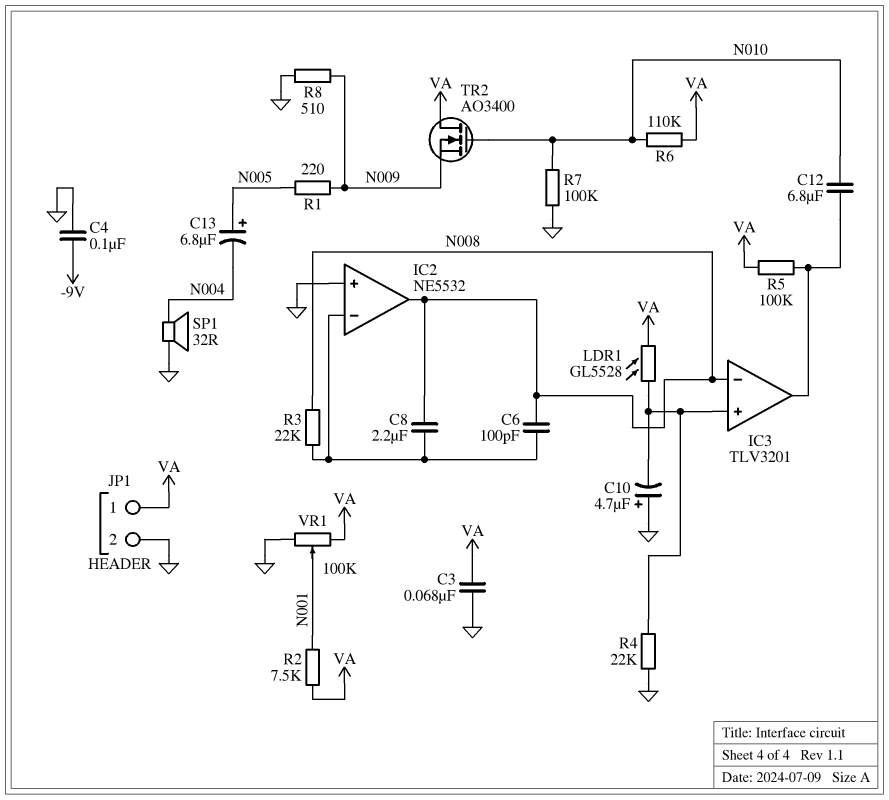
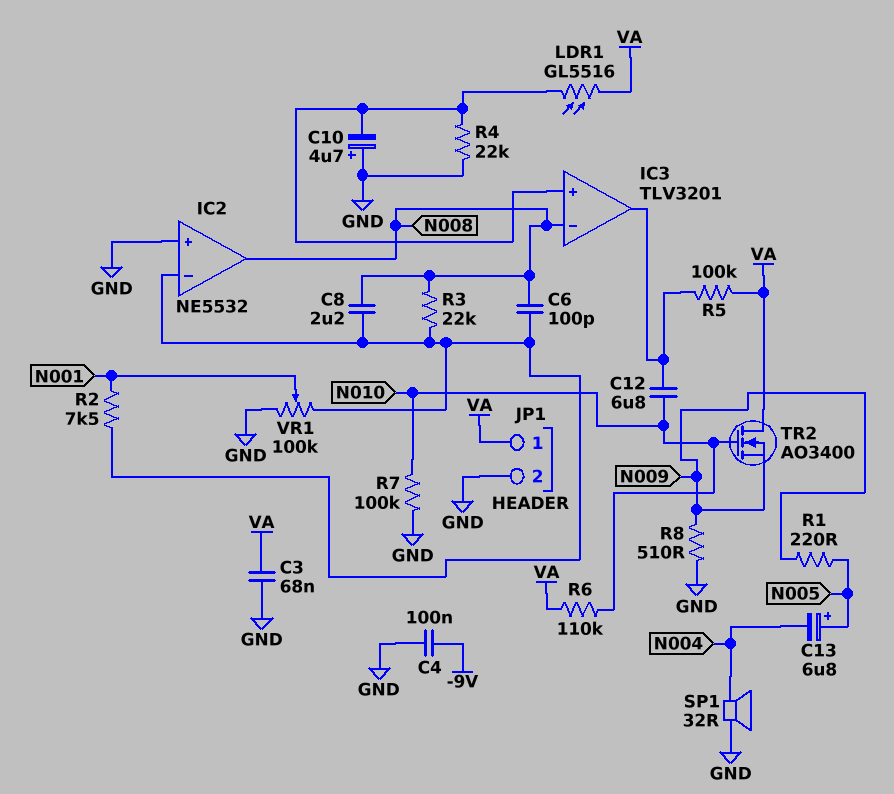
LDR1: GL5528 (IC3/in+, VA) -> GL5516 (IC3/in+, VA)
R2: 7.5k (N001, VA) -> 7.5k (IC2/in-, N001)
VR1: 100k (GND, VA, wiper N001) -> 100k (GND, IC2/in-, wiper N001)

